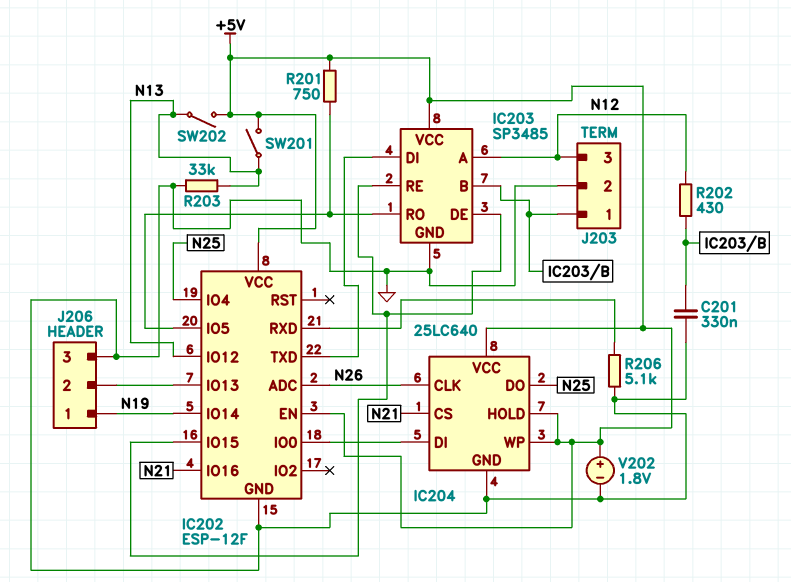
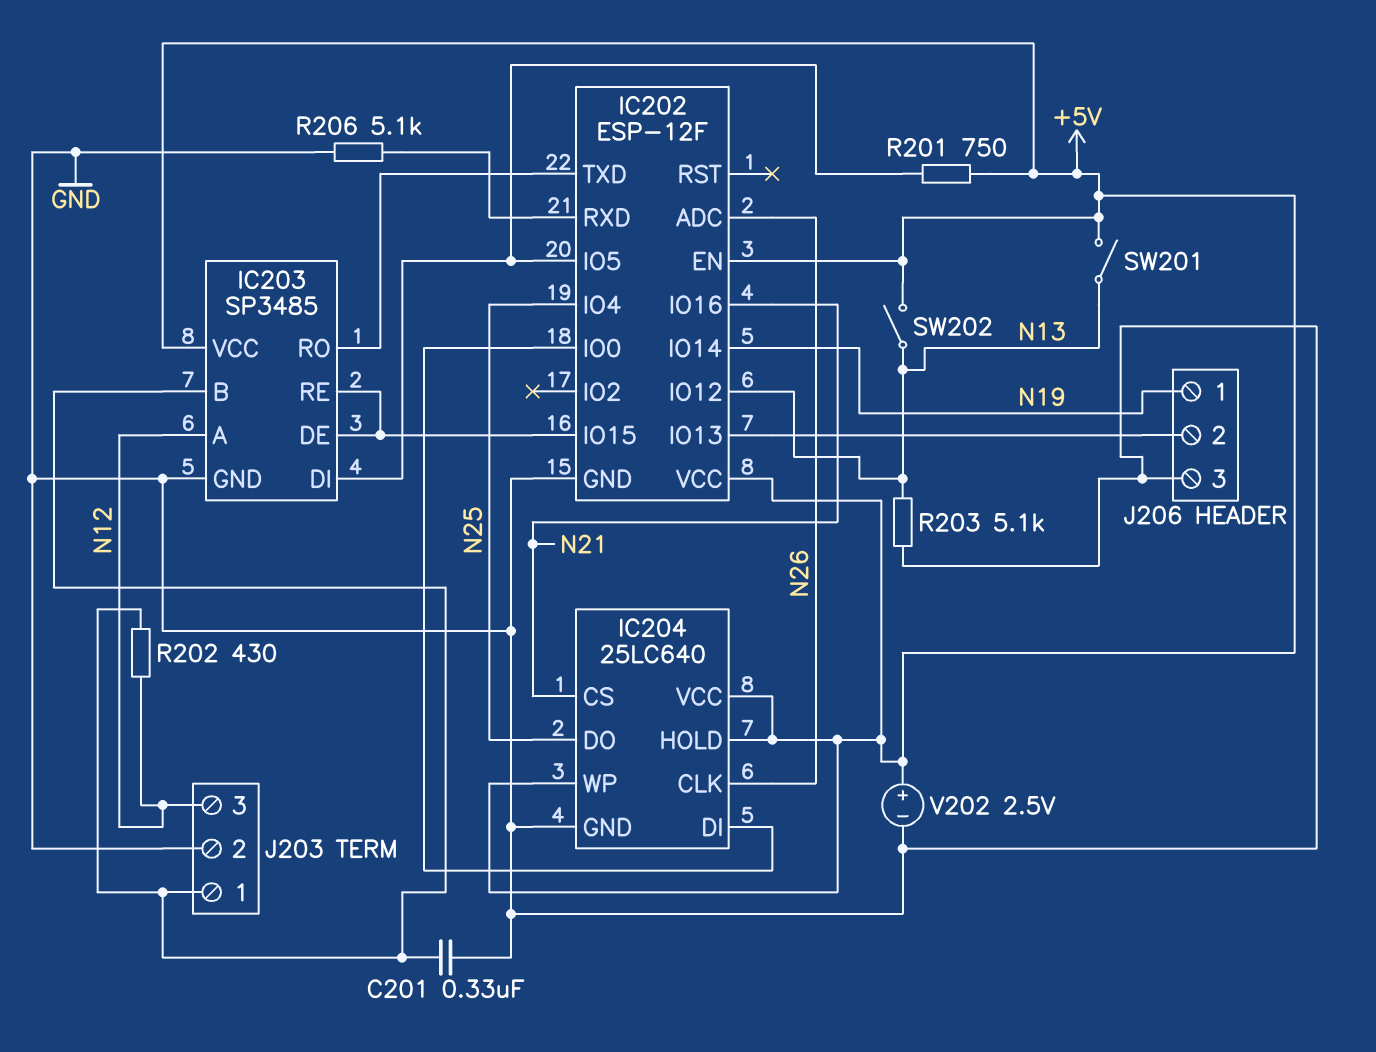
IC203 pin DI: IC202/TXD -> IC202/IO5
IC203 pin RO: IC202/IO5 -> IC202/TXD
R203: 33k (GND, N13) -> 5.1k (GND, N13)
V202: 1.8V (plus +5V, minus GND) -> 2.5V (plus +5V, minus GND)

